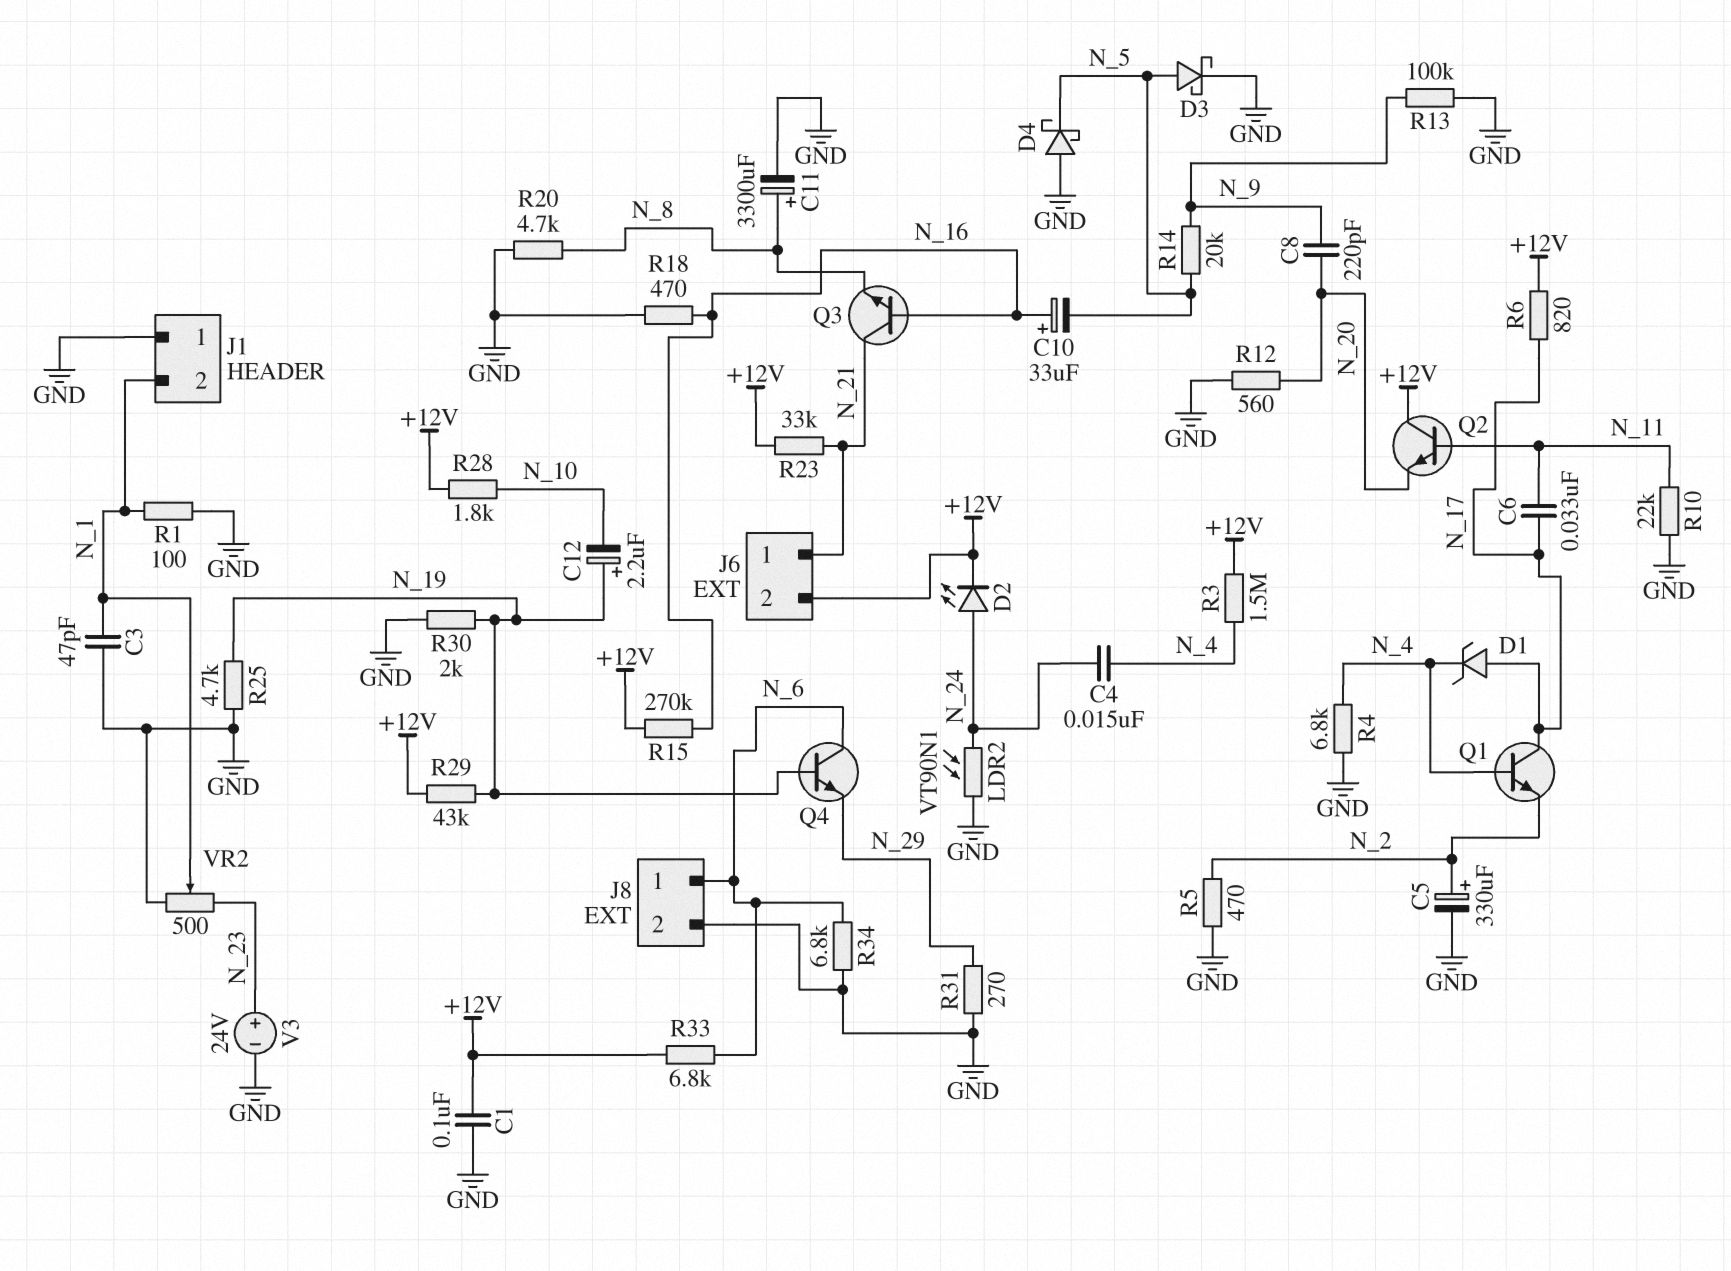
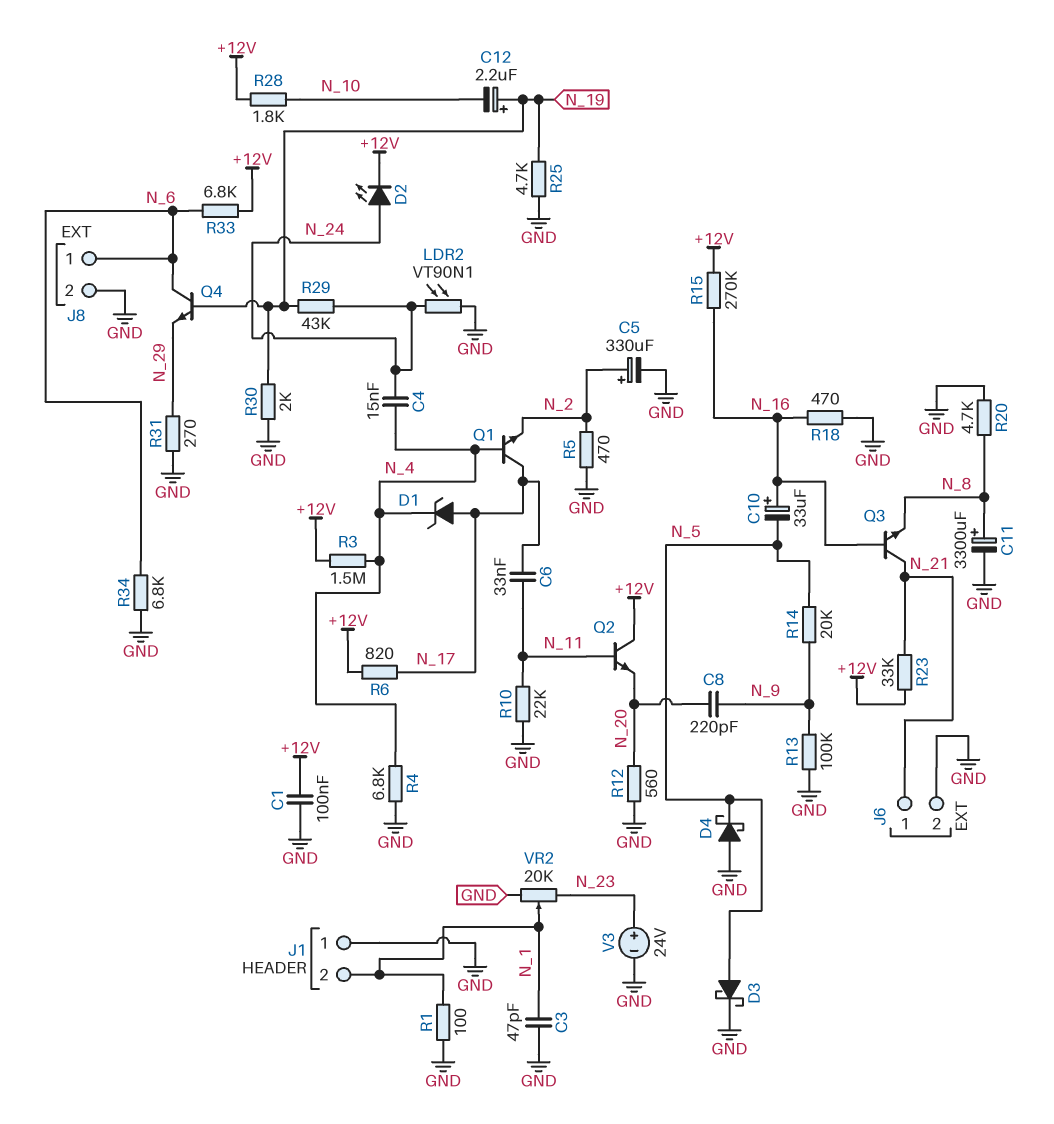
J6 pin 2: +12V -> GND
R29: 43k (+12V, N_19) -> 43k (N_19, N_24)
VR2: 500 (GND, N_23, wiper N_1) -> 20k (GND, N_23, wiper N_1)

